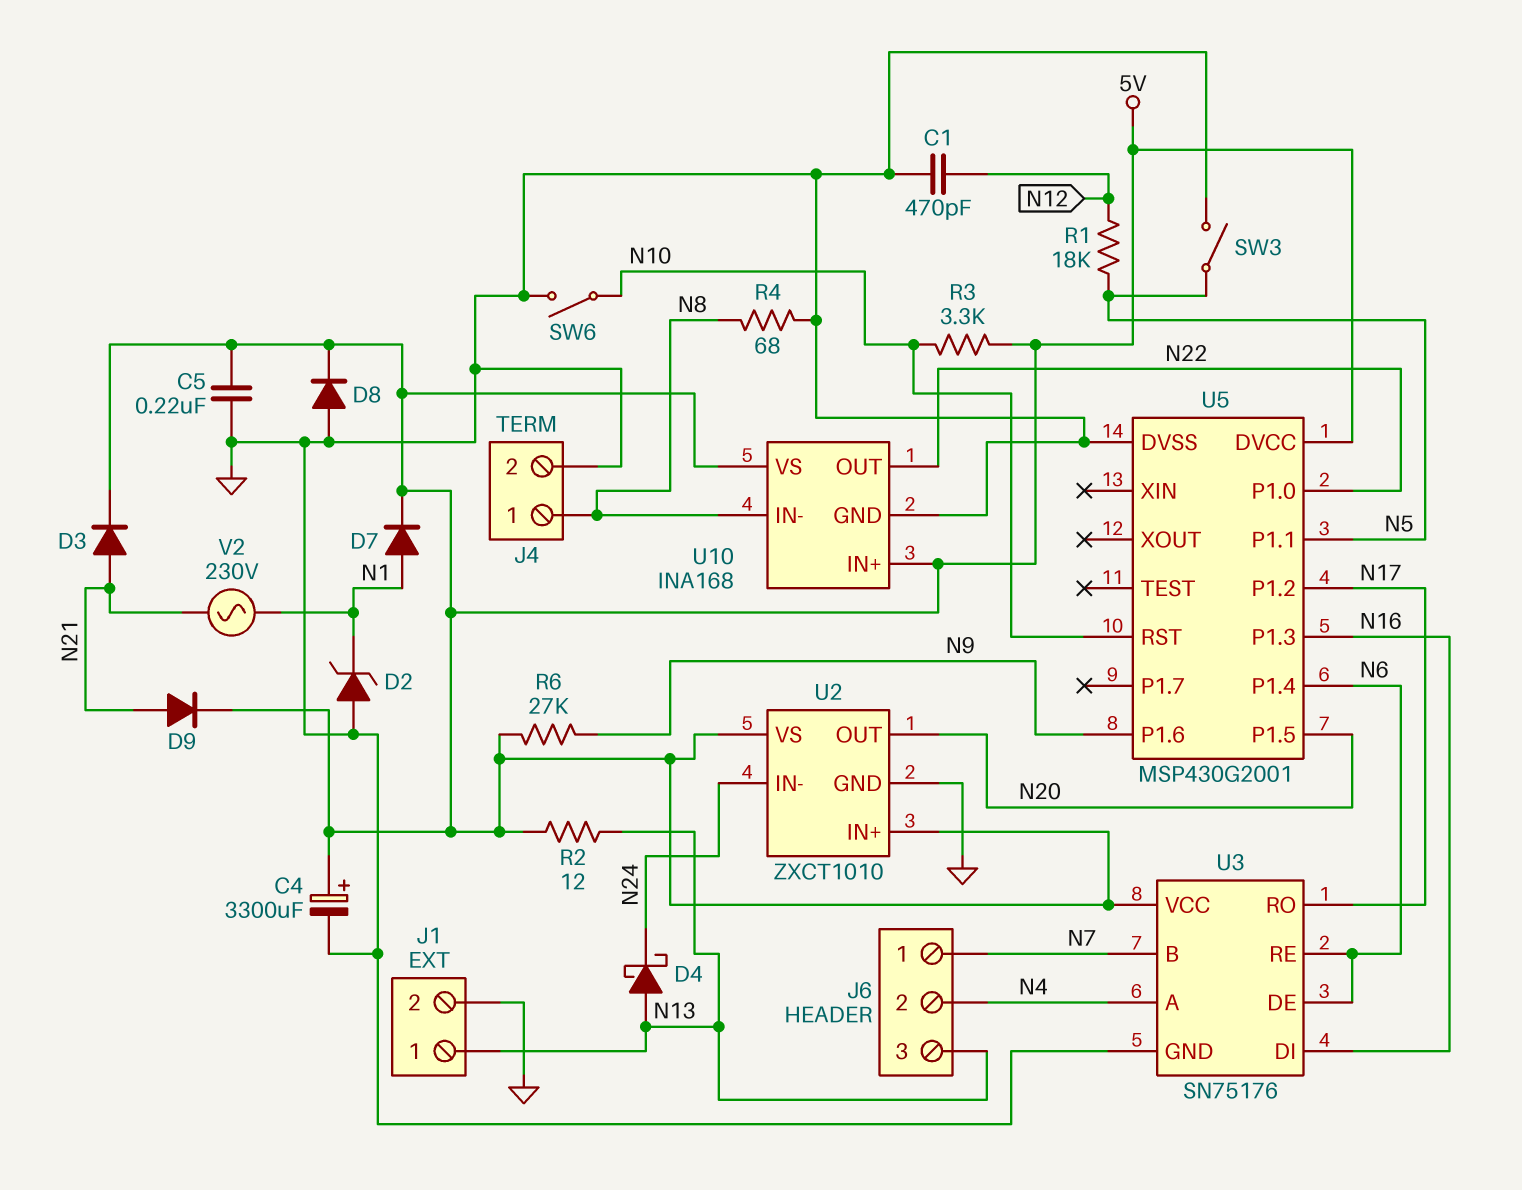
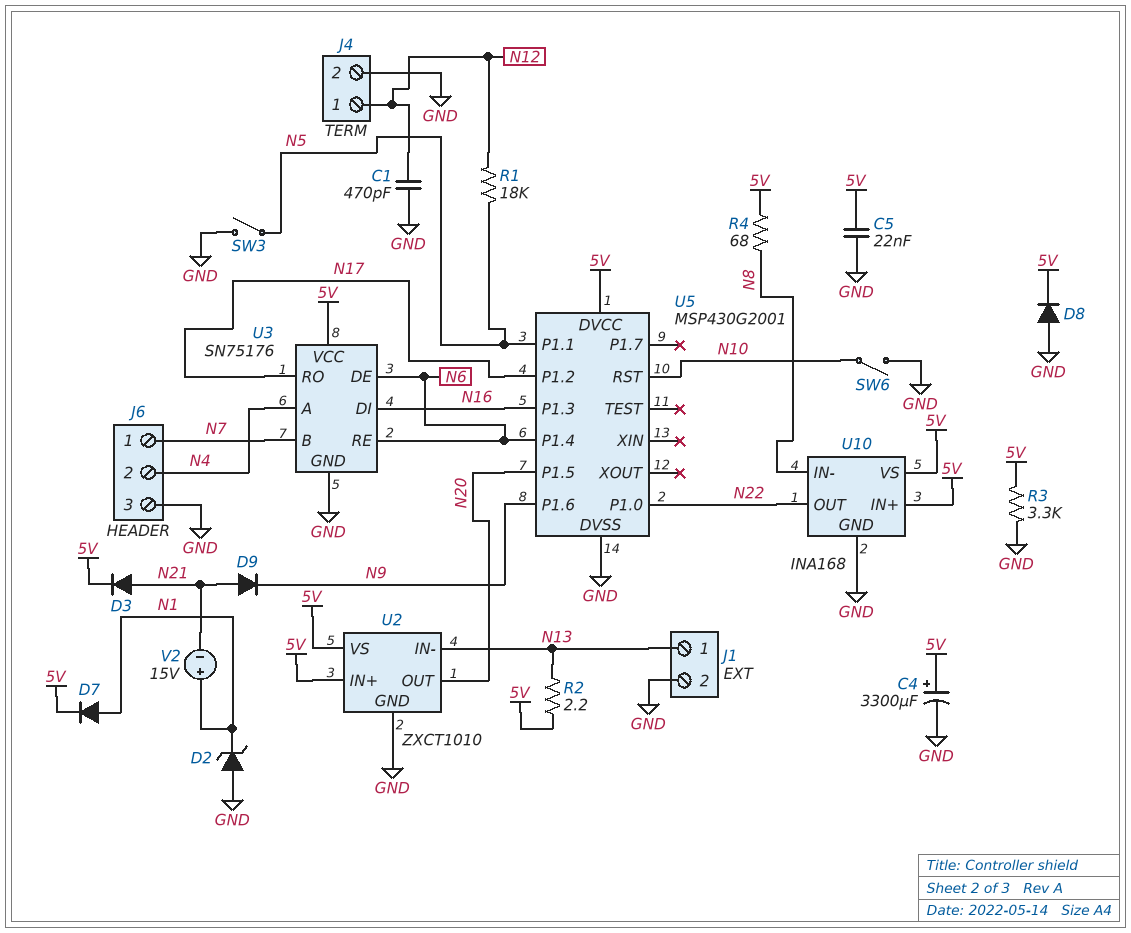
C5: 220nF (5V, GND) -> 22nF (5V, GND)
D4: schottky (A N13, K N24) -> none
D9: diode (A N21, K 5V) -> diode (A N21, K N9)
J4 pin 1: N8 -> N12
J6 pin 3: N13 -> GND
R2: 12 (5V, N13) -> 2.2 (5V, N13)
R3: 3.3k (5V, N10) -> 3.3k (5V, GND)
R4: 68 (GND, N8) -> 68 (5V, N8)
R6: 27k (5V, N9) -> none
U2 pin IN-: N24 -> N13
V2: AC 230V (N1, N21) -> 15V (plus N1, minus N21)

